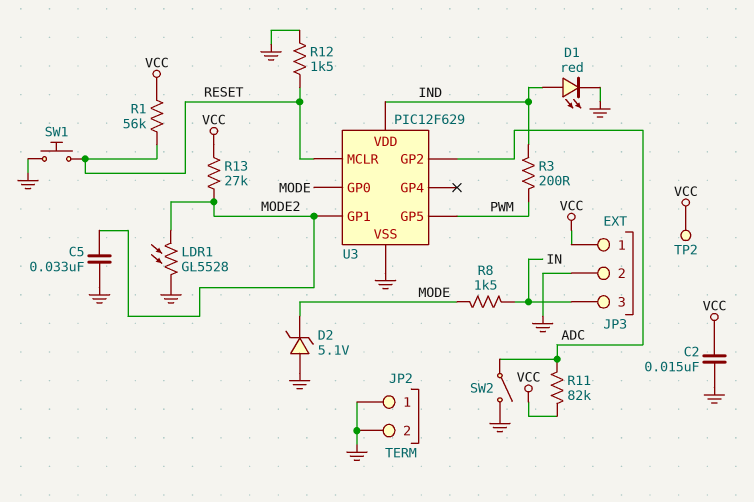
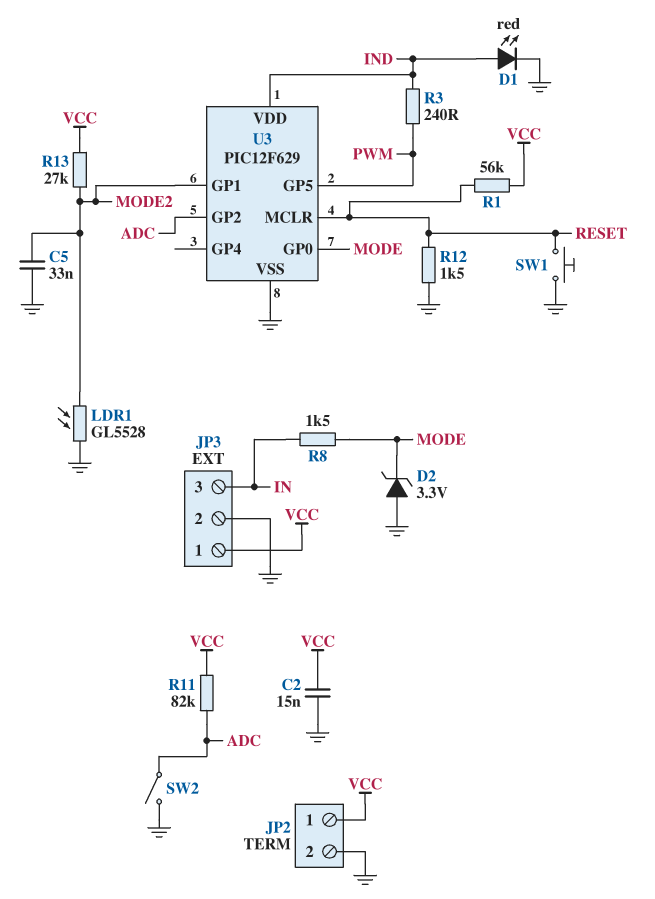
D2: zener 5.1V (A GND, K MODE) -> zener 3.3V (A GND, K MODE)
JP2 pin 1: GND -> VCC
R3: 200 (IND, PWM) -> 240 (IND, PWM)
TP2: test point (VCC) -> none

